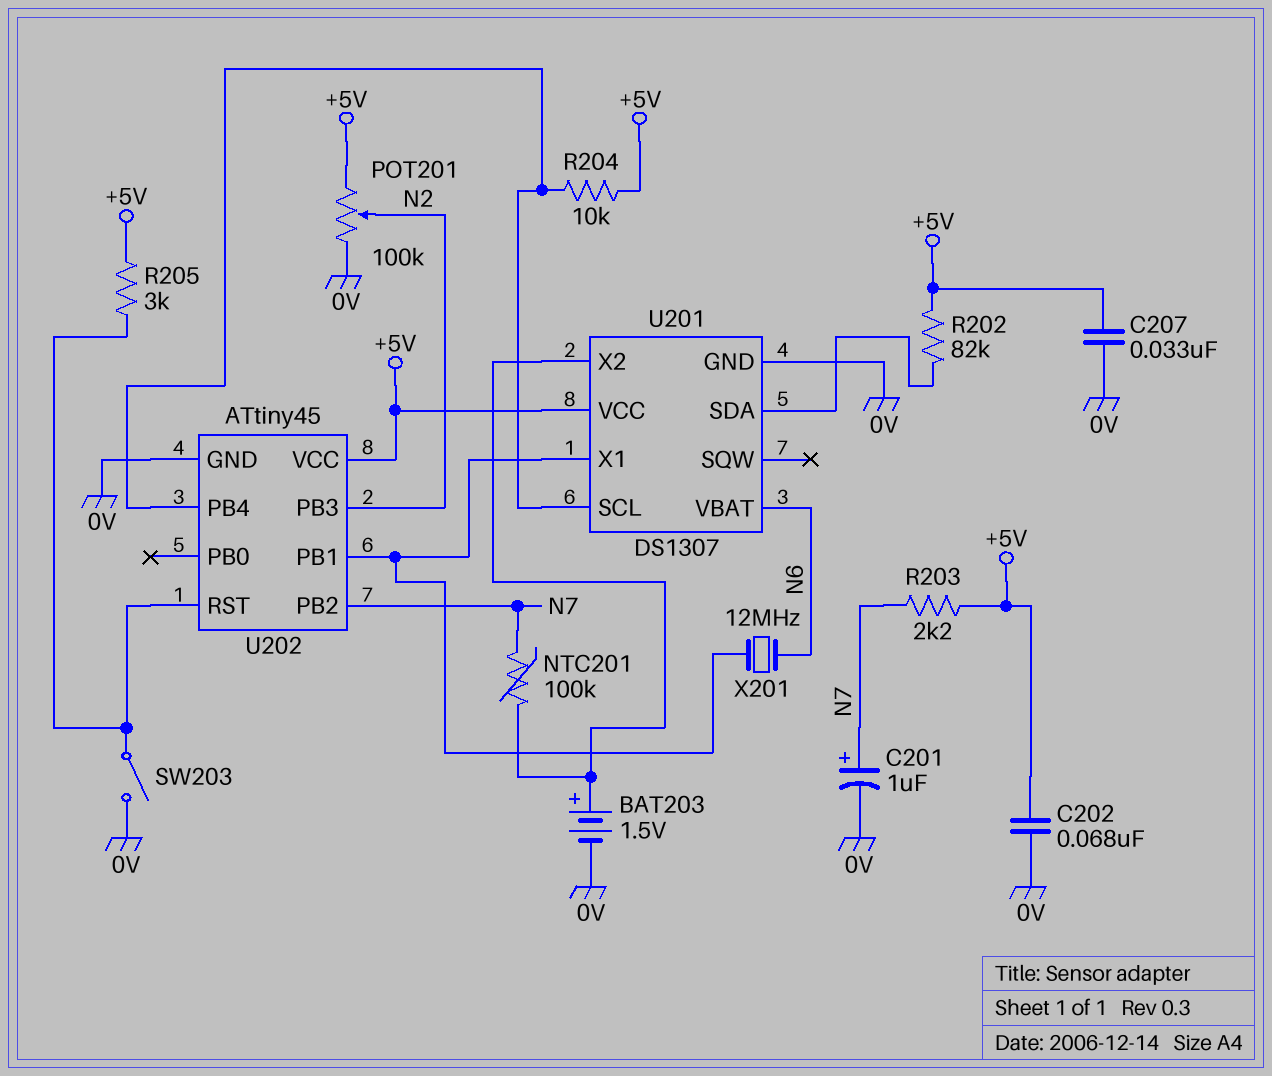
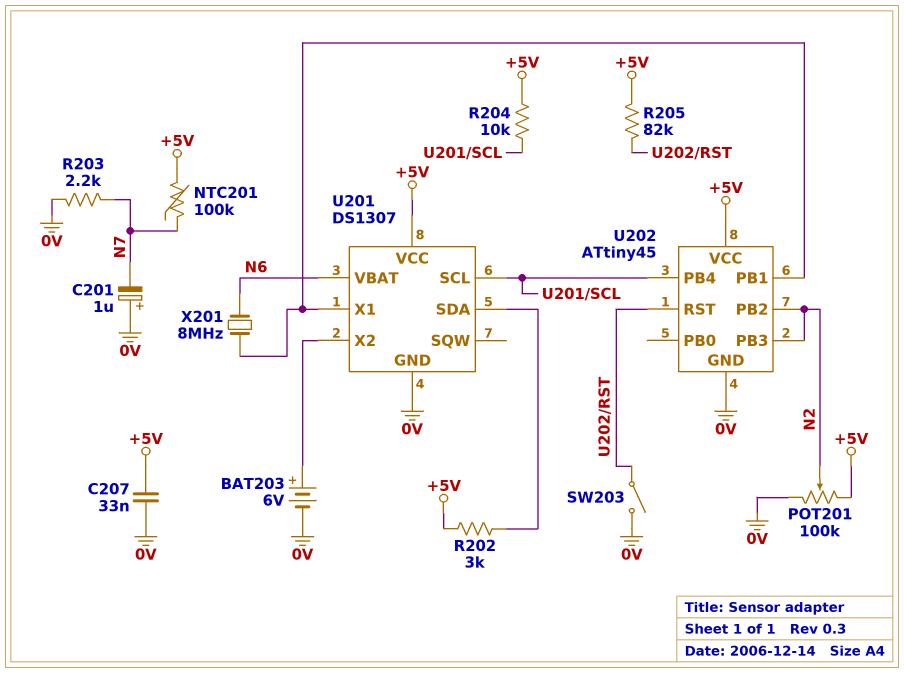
BAT203: 1.5V (plus U201/X2, minus 0V) -> 6V (plus U201/X2, minus 0V)
C201: 1uF (plus N7, minus 0V) -> 1uF (plus 0V, minus N7)
C202: 68nF (+5V, 0V) -> none
NTC201: 100k (N7, U201/X2) -> 100k (+5V, N7)
R202: 82k (+5V, U201/SDA) -> 3k (+5V, U201/SDA)
R203: 2.2k (+5V, N7) -> 2.2k (0V, N7)
R205: 3k (+5V, U202/RST) -> 82k (+5V, U202/RST)
U202 pin PB2: N7 -> N2
X201: 12MHz (N6, U201/X1) -> 8MHz (N6, U201/X1)

